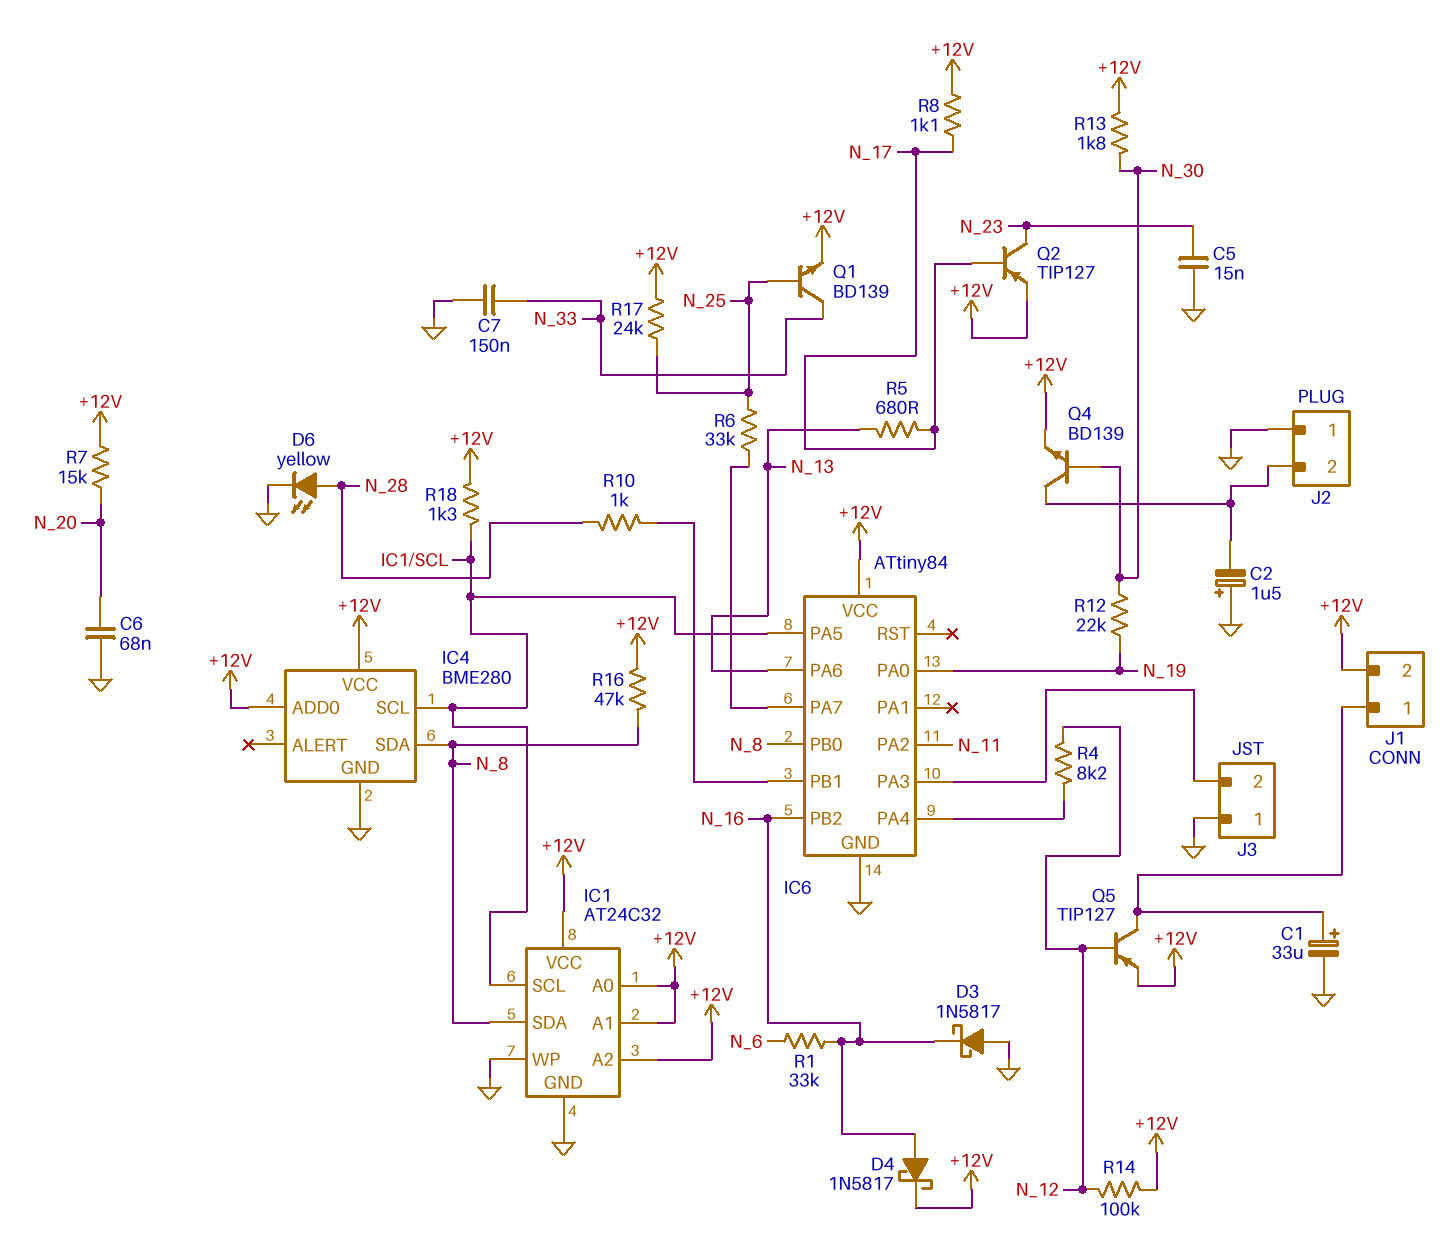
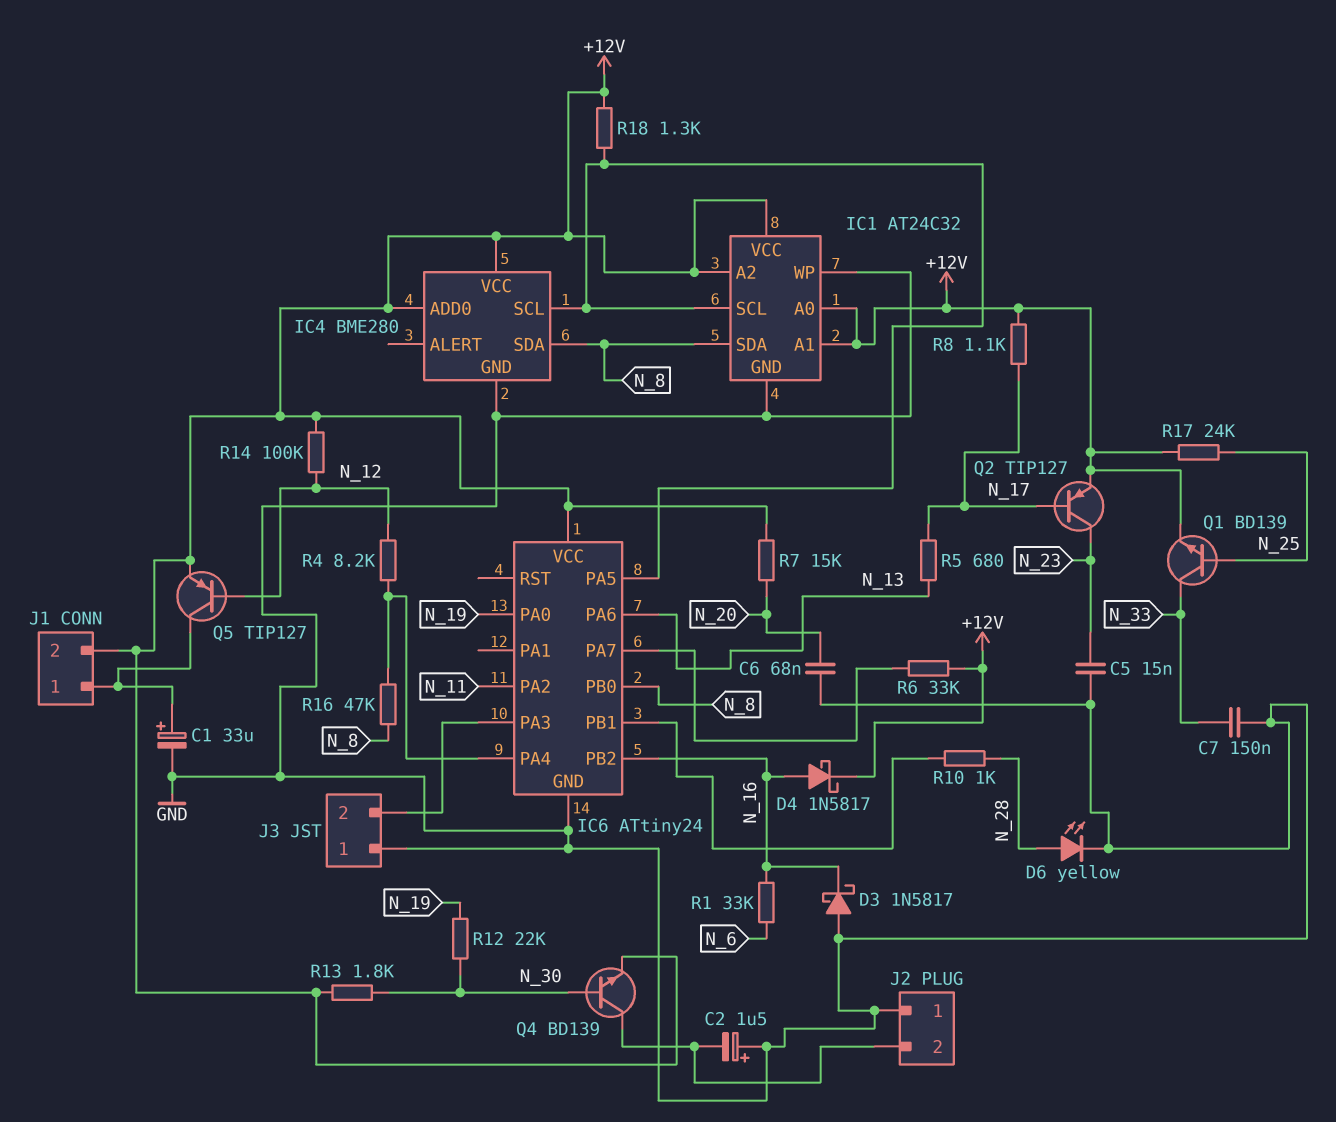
IC6: ATtiny84 -> ATtiny24
R6: 33k (IC6/PA7, N_25) -> 33k (+12V, IC6/PA7)
R16: 47k (+12V, N_8) -> 47k (IC6/PA4, N_8)

